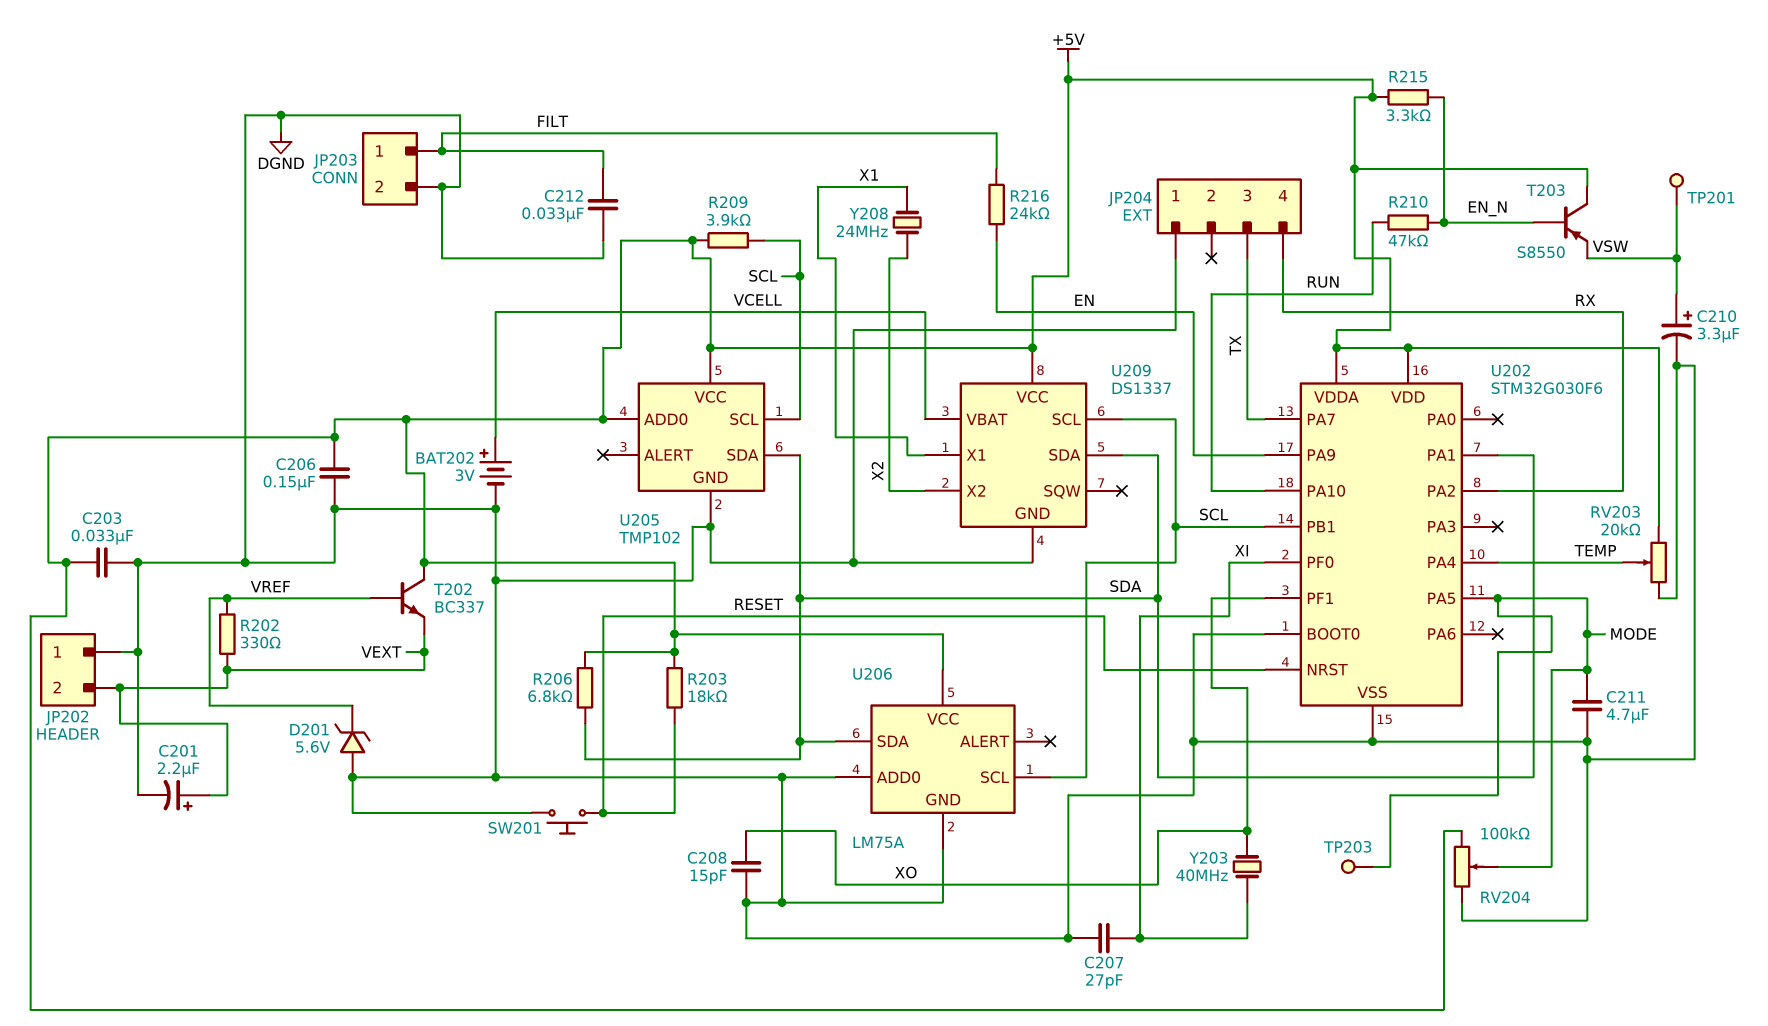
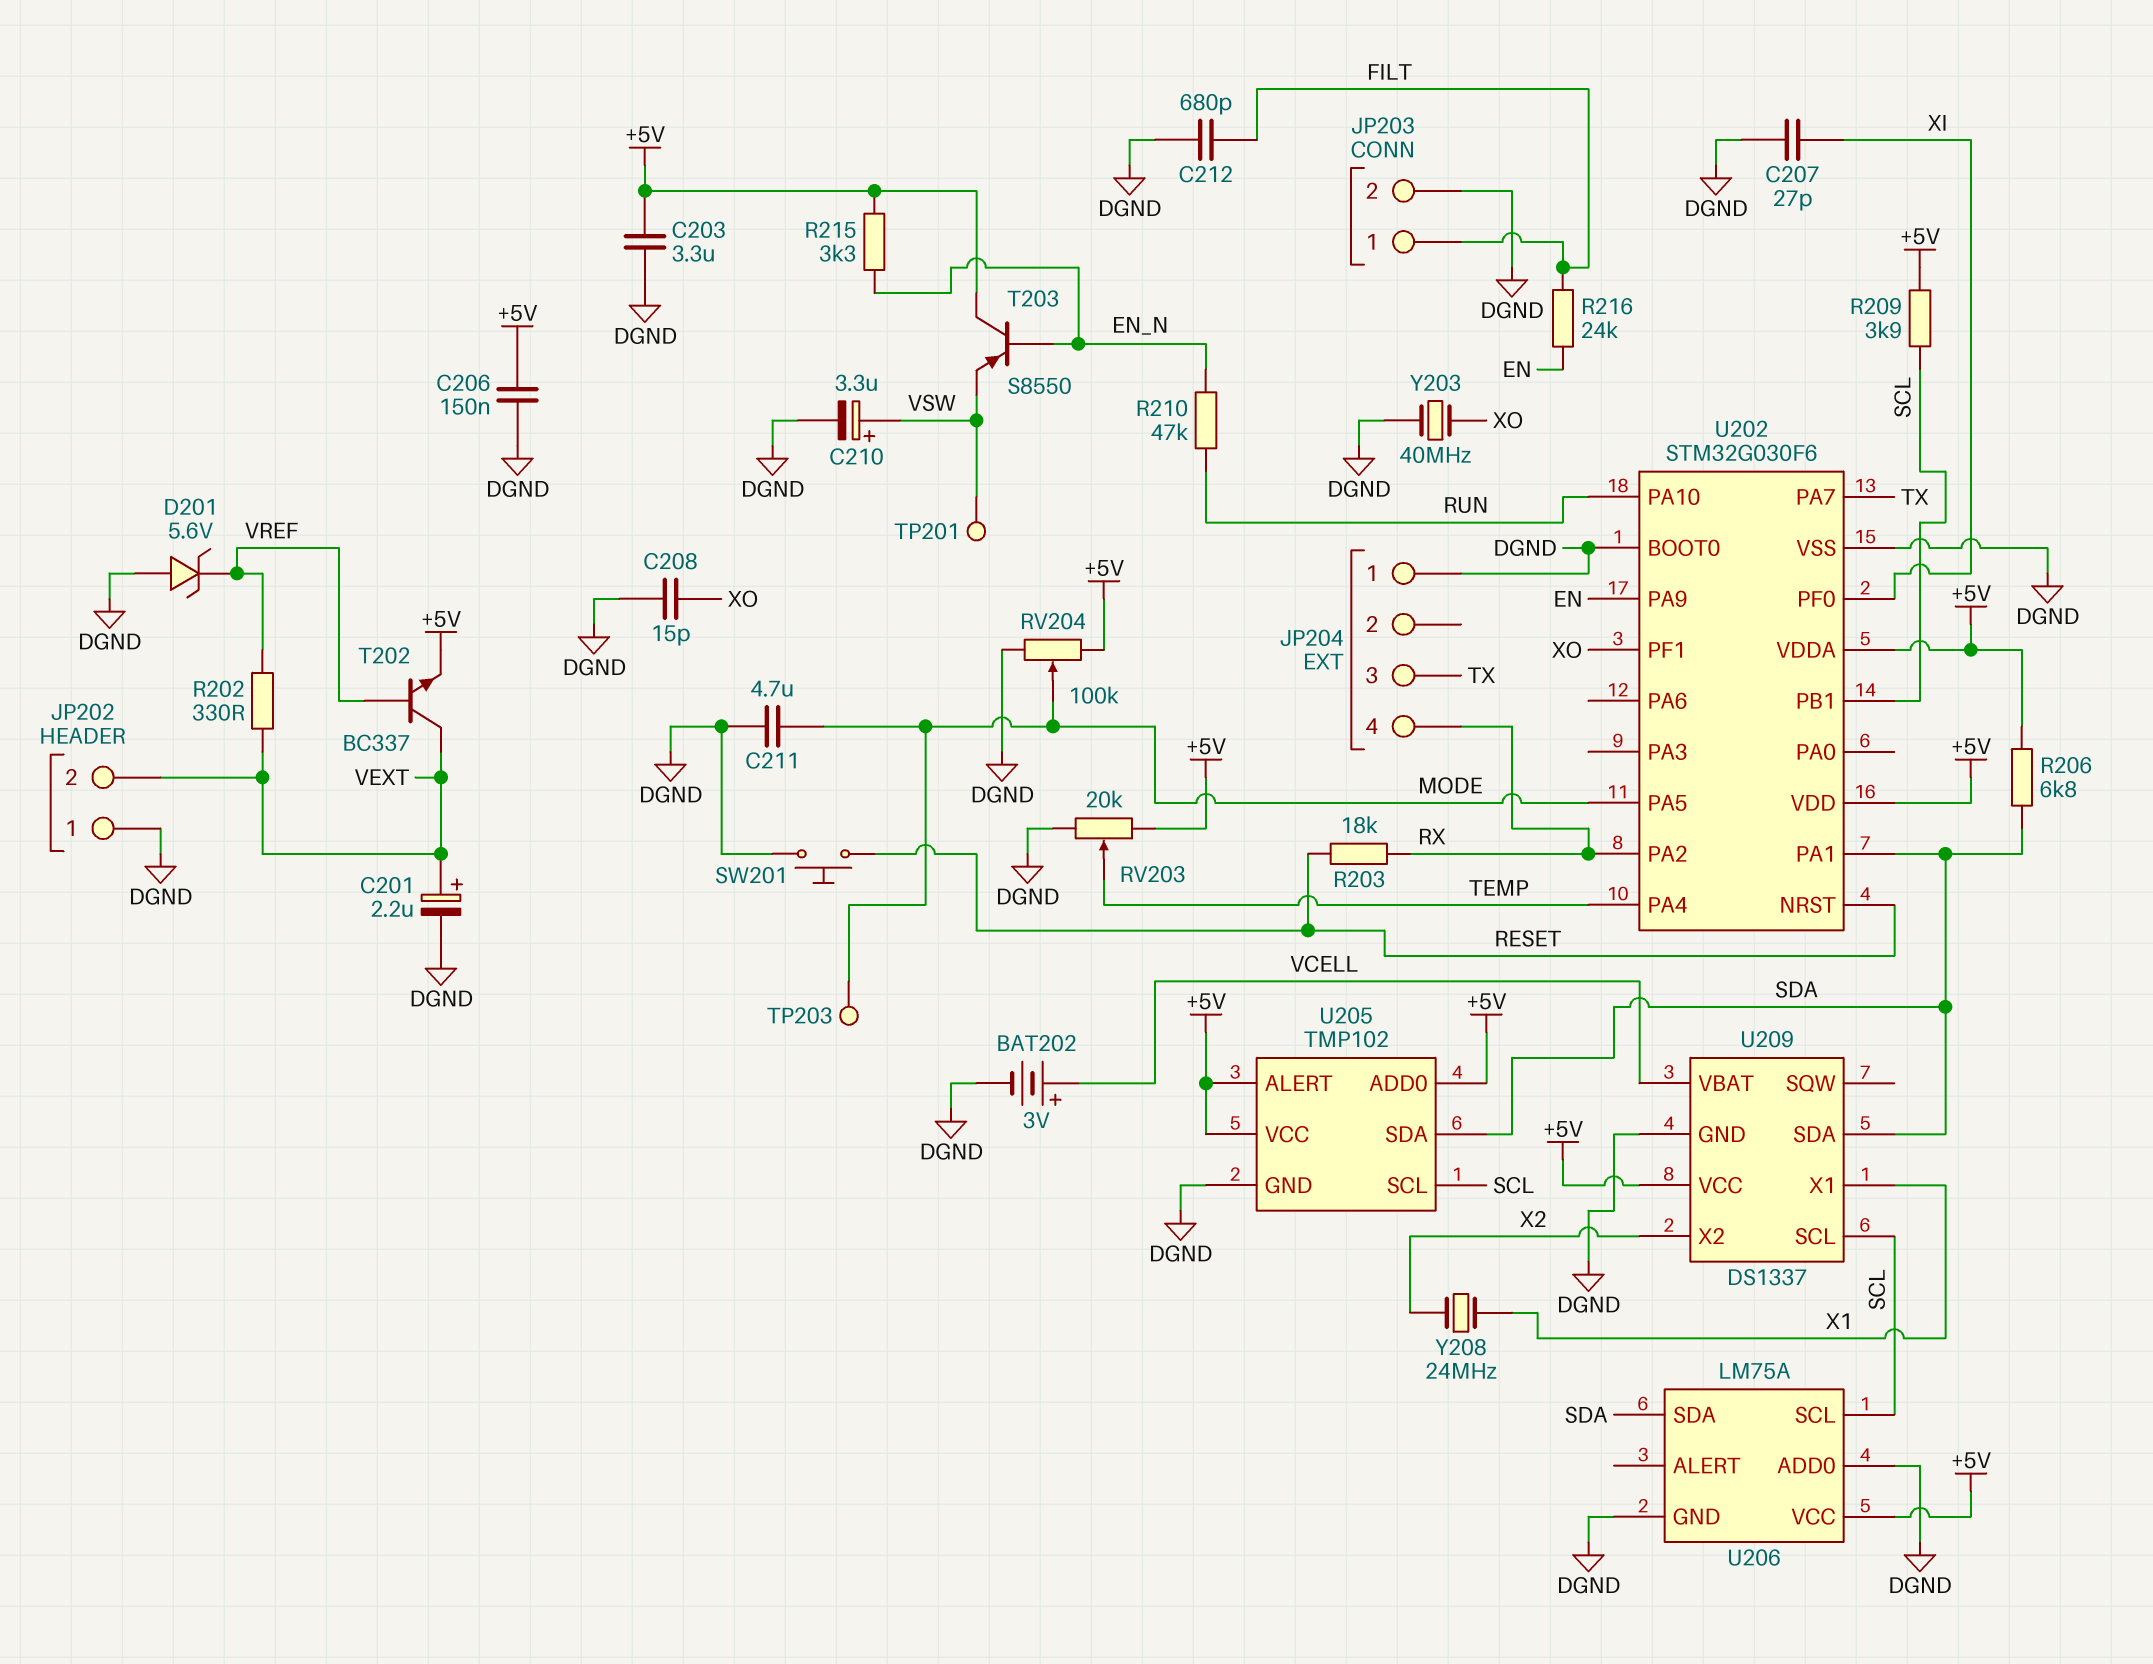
C203: 33nF (+5V, DGND) -> 3.3uF (+5V, DGND)
C212: 33nF (DGND, FILT) -> 680pF (DGND, FILT)
R203: 18k (+5V, RESET) -> 18k (RESET, RX)
T202: NPN BC337 (B VREF, C +5V, E VEXT) -> NPN BC337 (B VREF, C VEXT, E +5V)
U205 pin ALERT: none -> +5V
Y203: 40MHz (XI, XO) -> 40MHz (DGND, XO)

